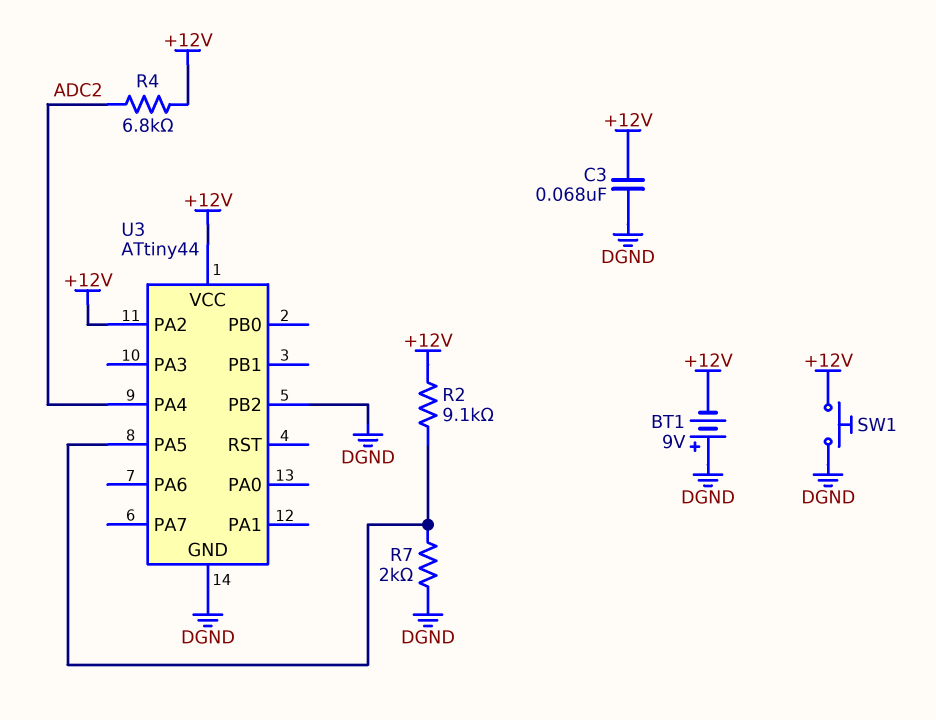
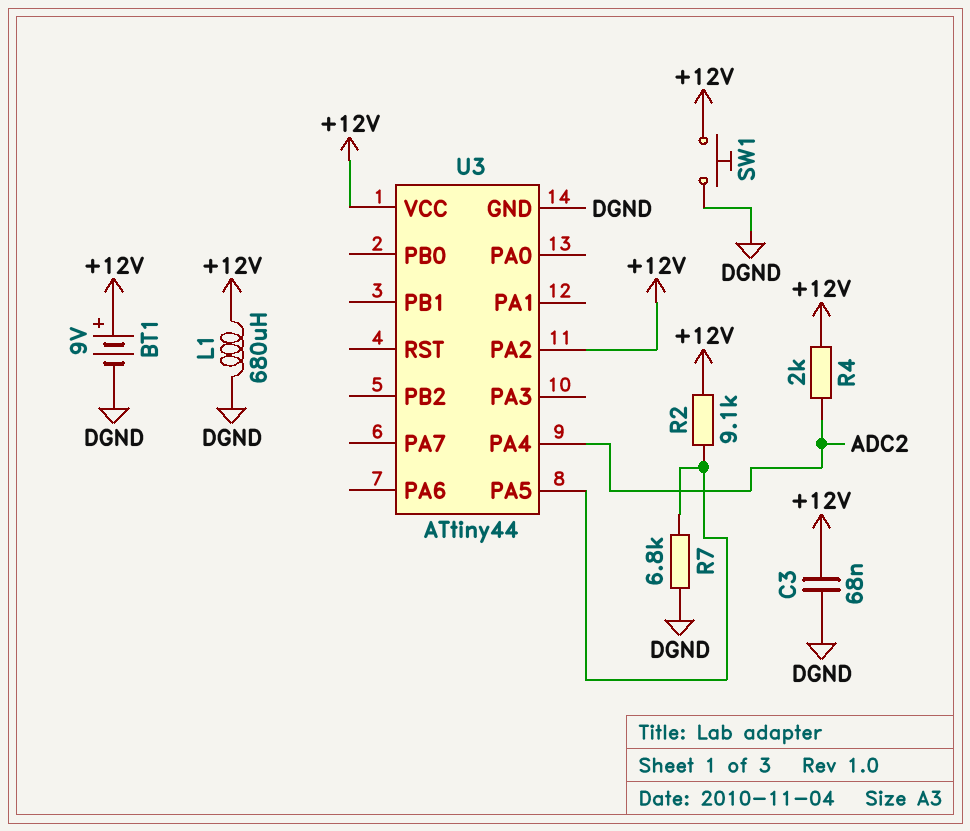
BT1: 9V (plus DGND, minus +12V) -> 9V (plus +12V, minus DGND)
L1: none -> 680uH (+12V, DGND)
R4: 6.8k (+12V, ADC2) -> 2k (+12V, ADC2)
R7: 2k (DGND, U3/PA5) -> 6.8k (DGND, U3/PA5)
U3 pin PB2: DGND -> none

